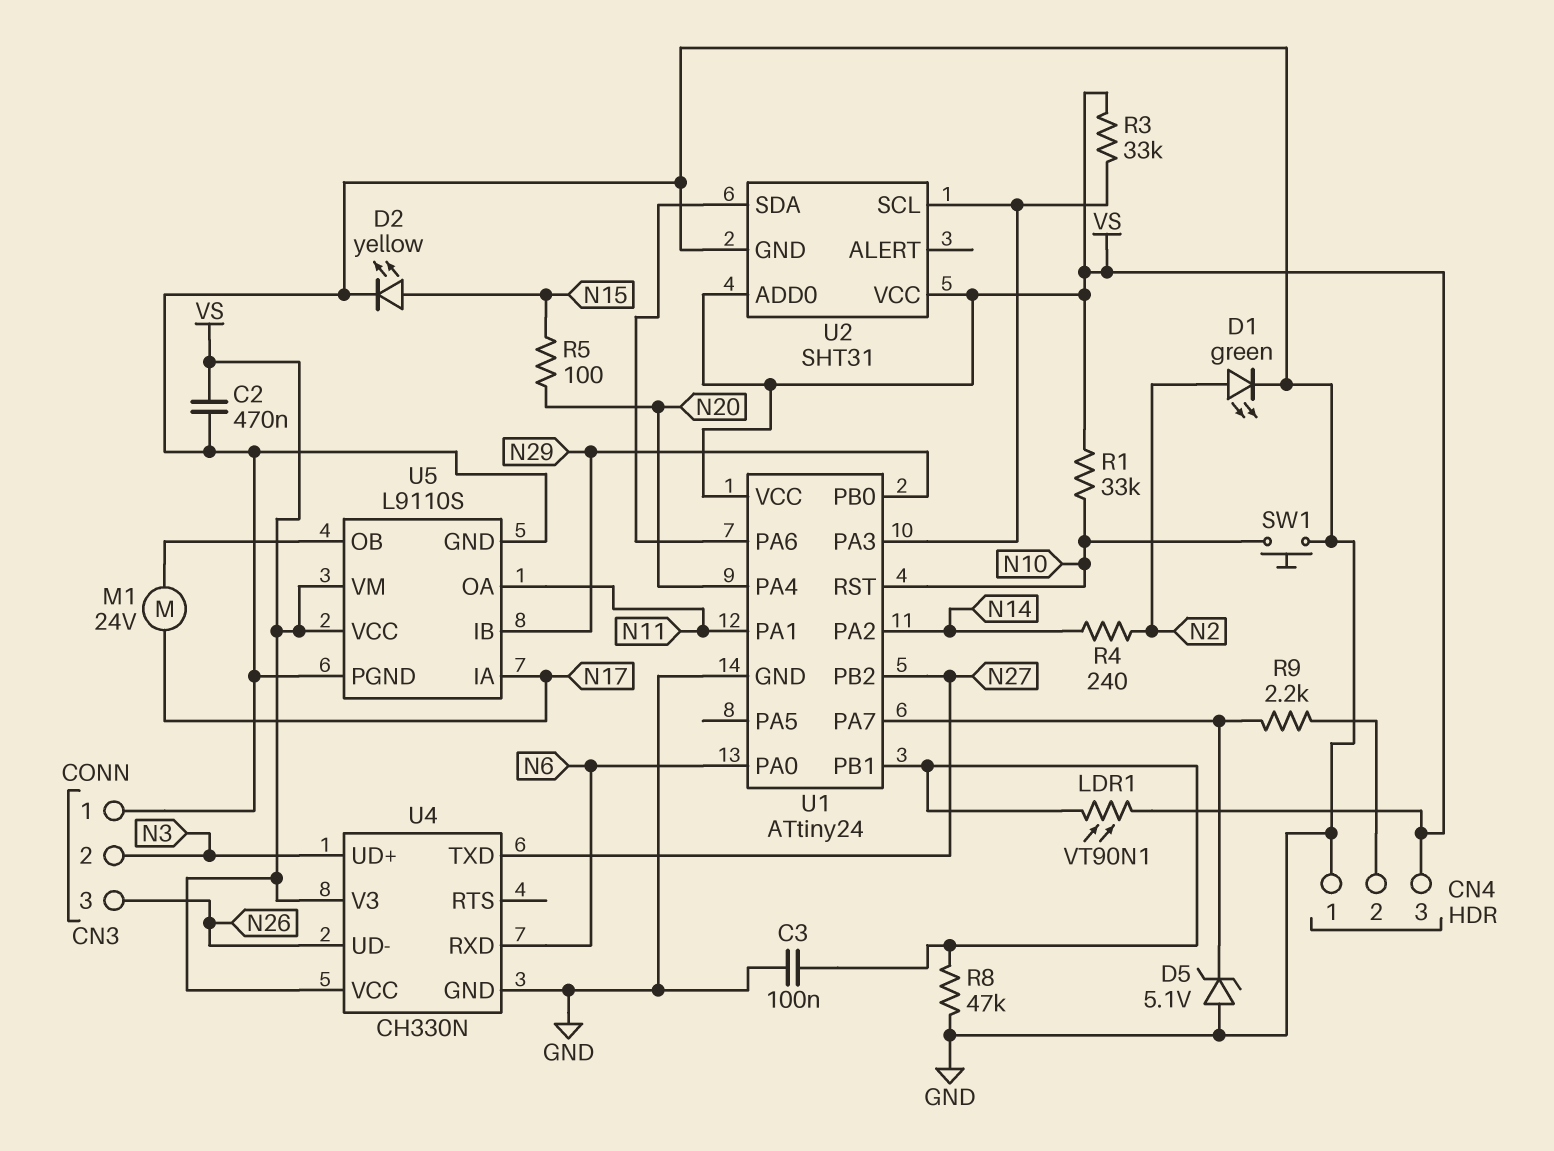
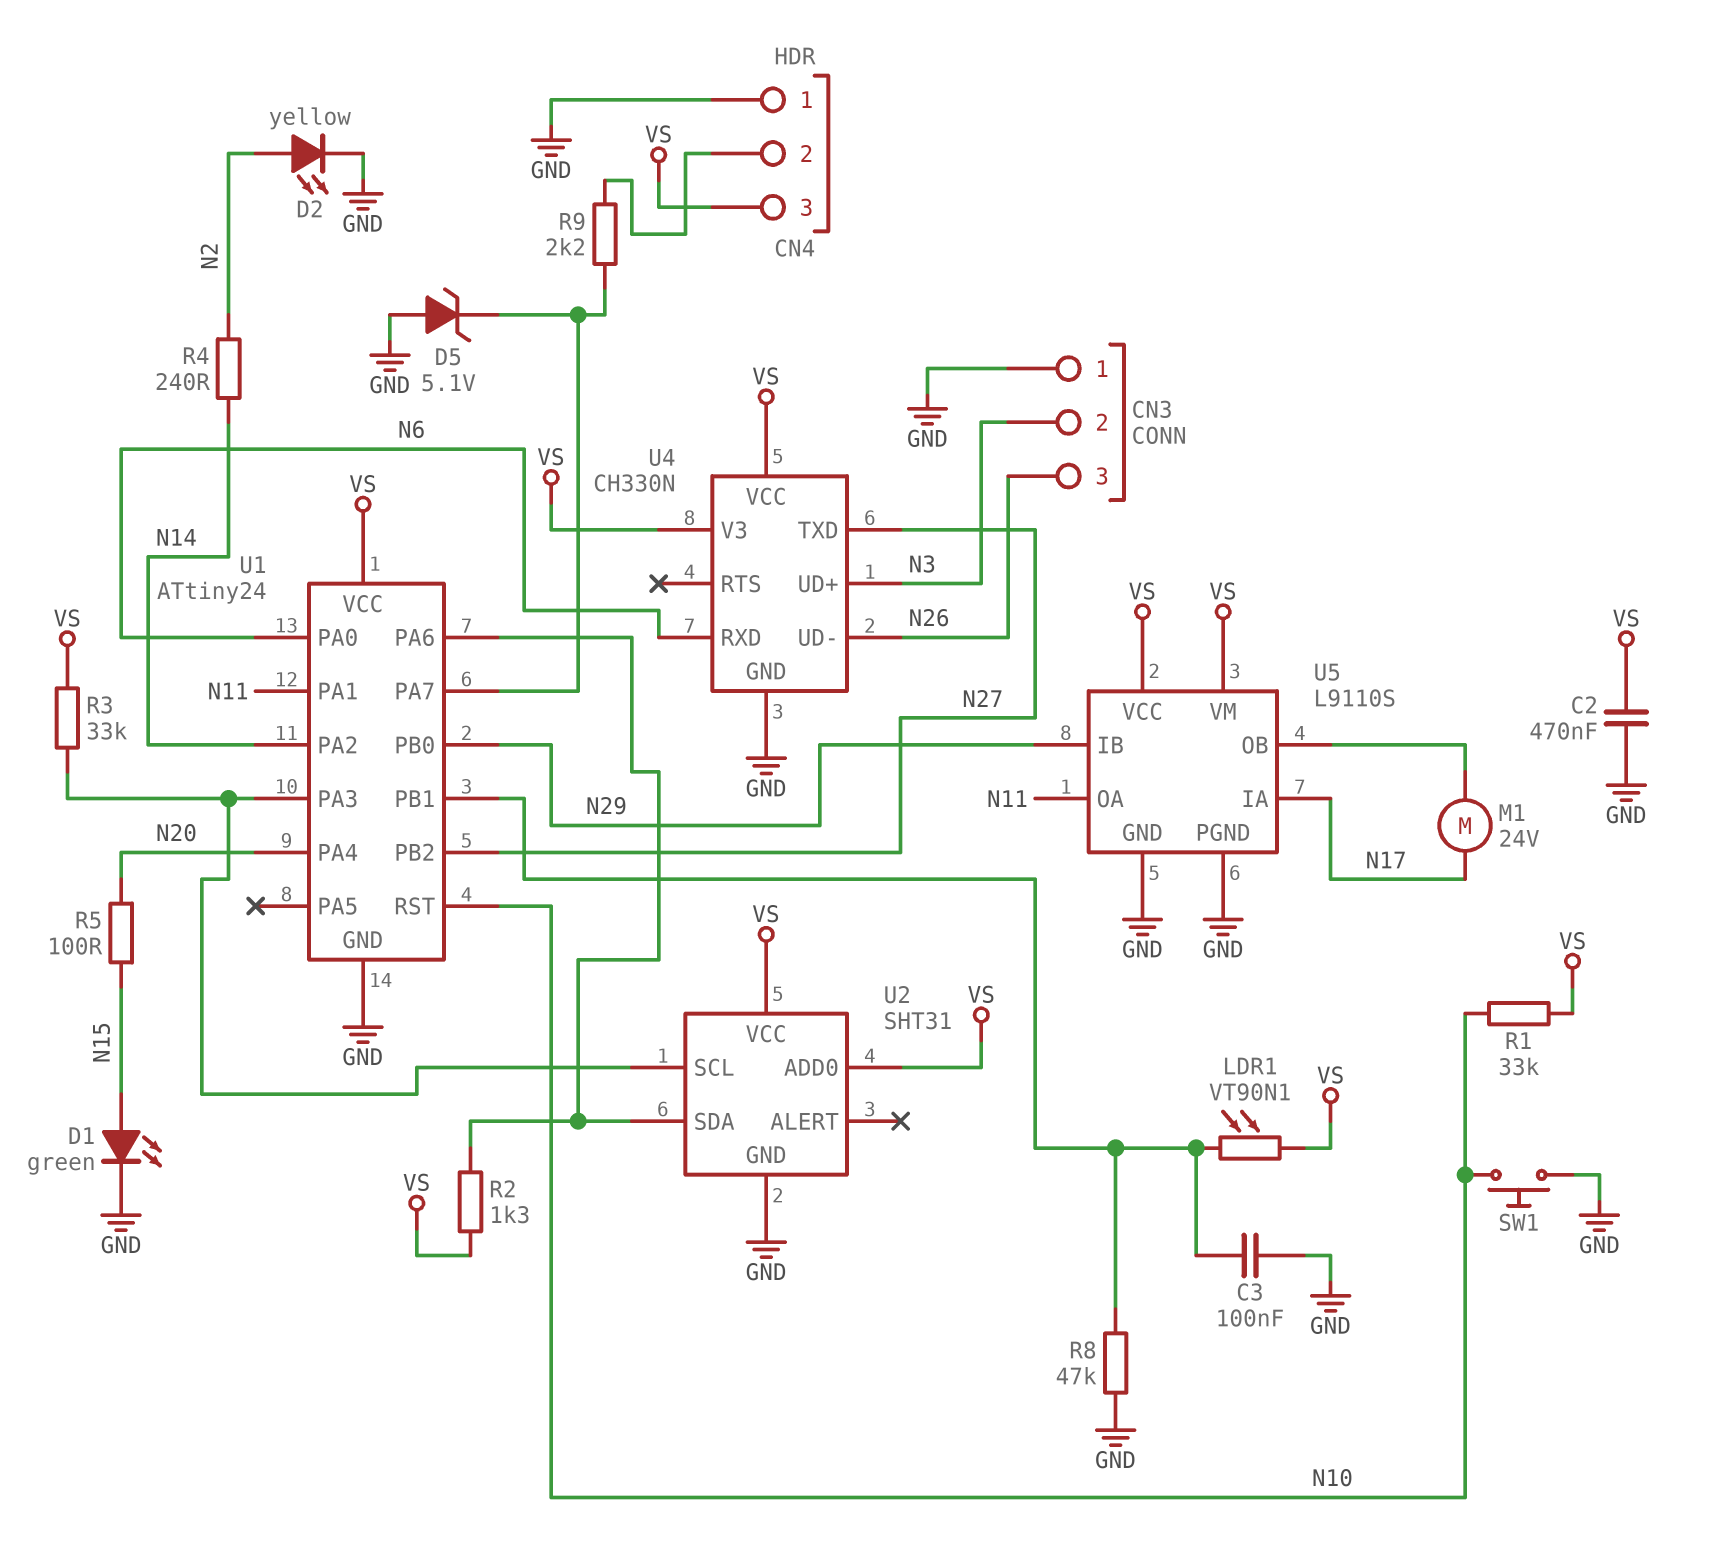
D1: LED green (A N2, K GND) -> LED green (A N15, K GND)
D2: LED yellow (A N15, K GND) -> LED yellow (A N2, K GND)
R2: none -> 1.3k (U1/PA6, VS)

